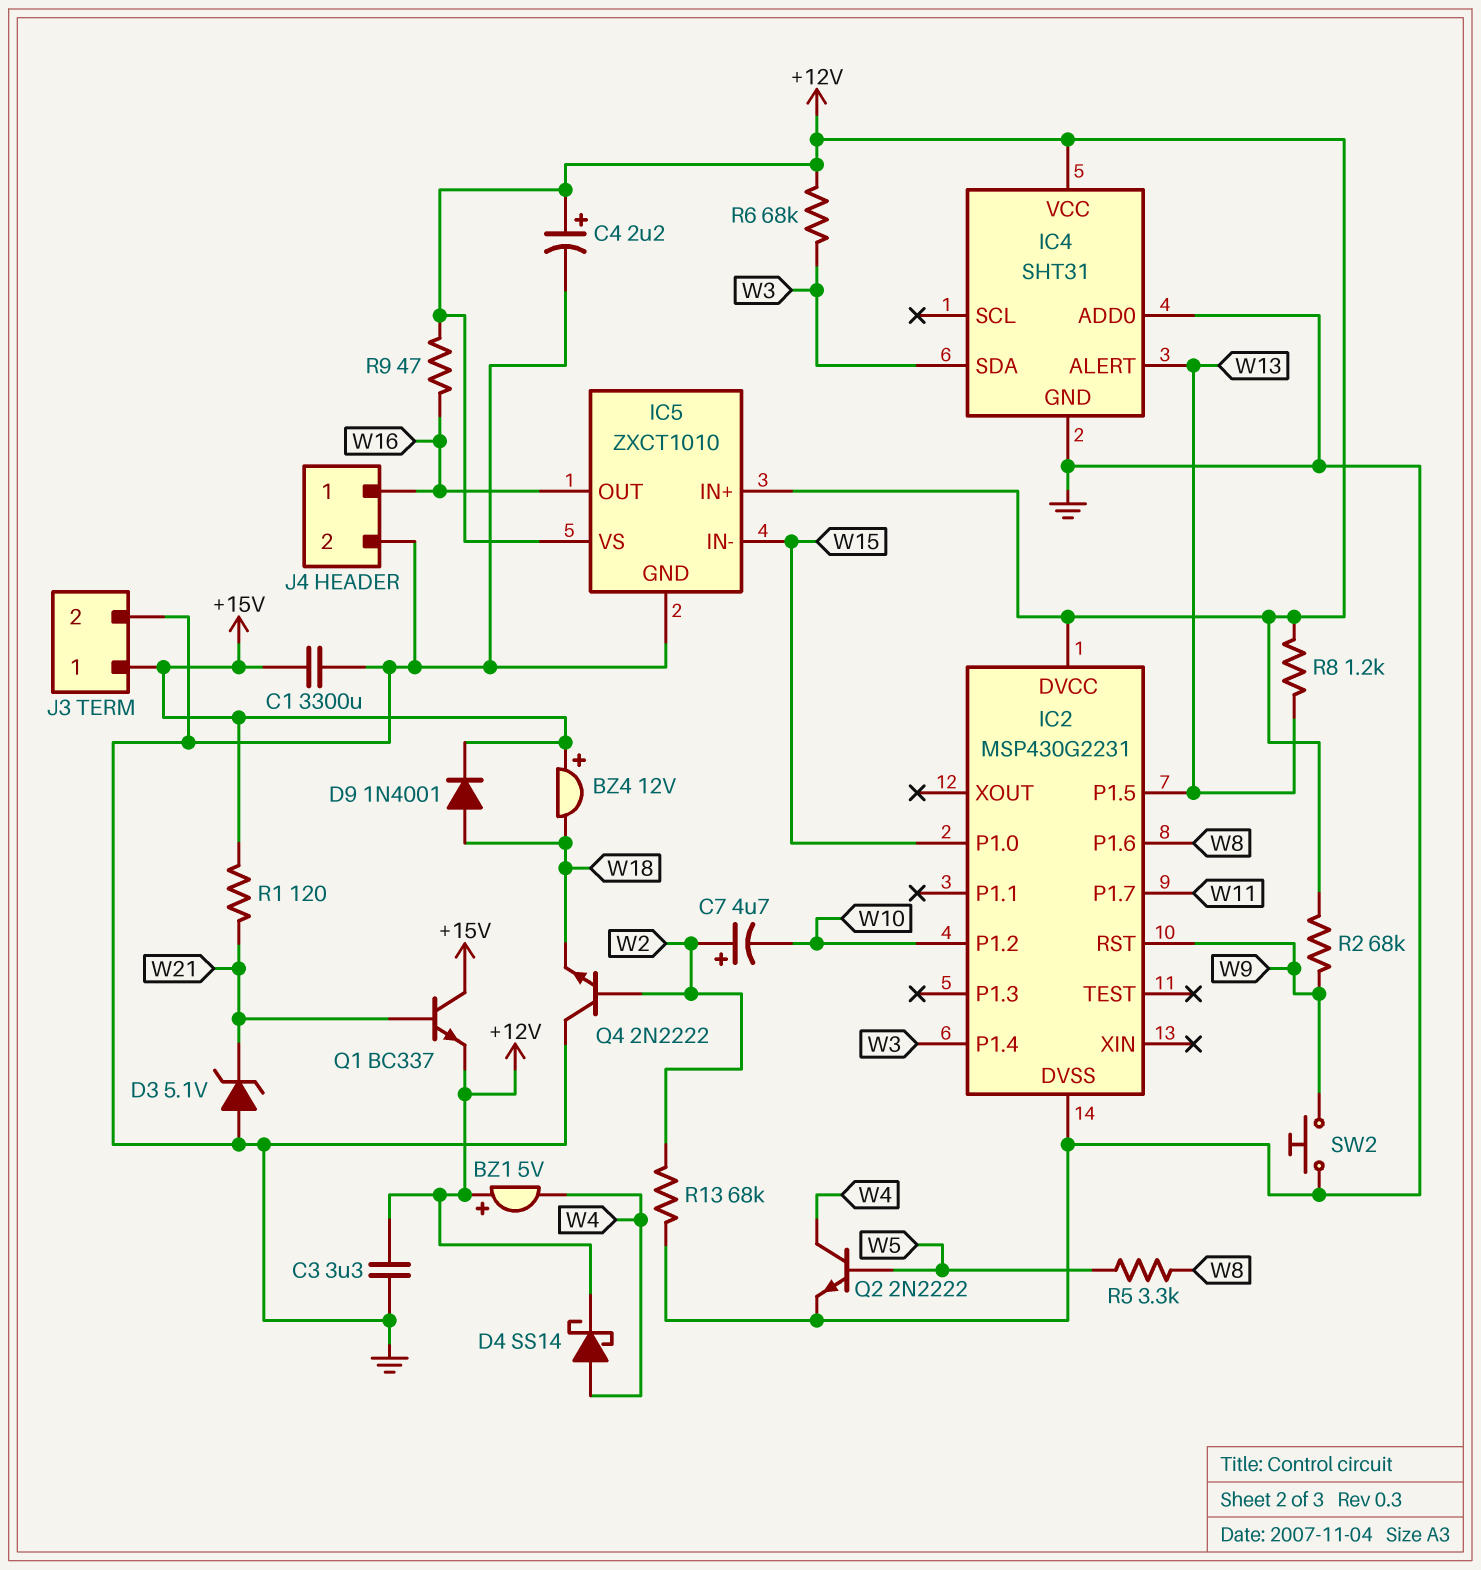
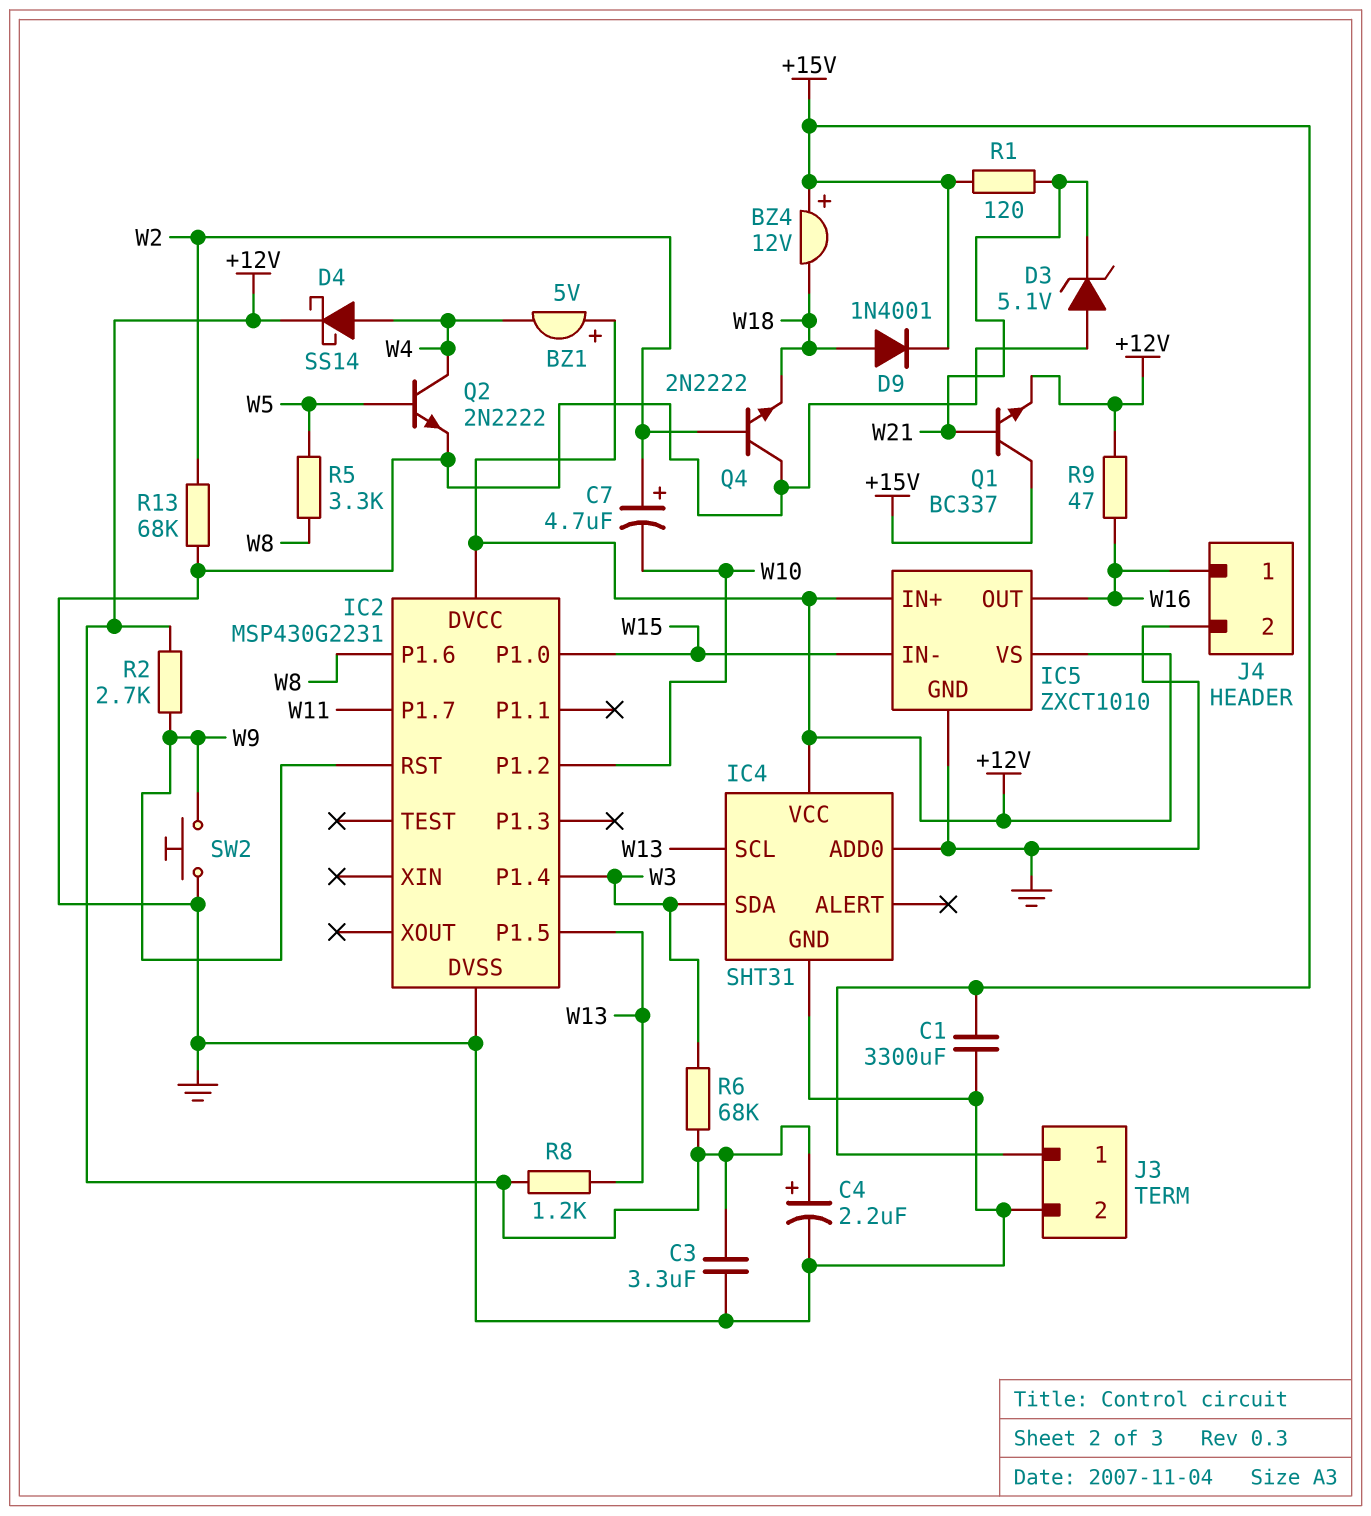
IC4 pin ALERT: W13 -> none
IC4 pin SCL: none -> W13
R2: 68k (+12V, W9) -> 2.7k (+12V, W9)

